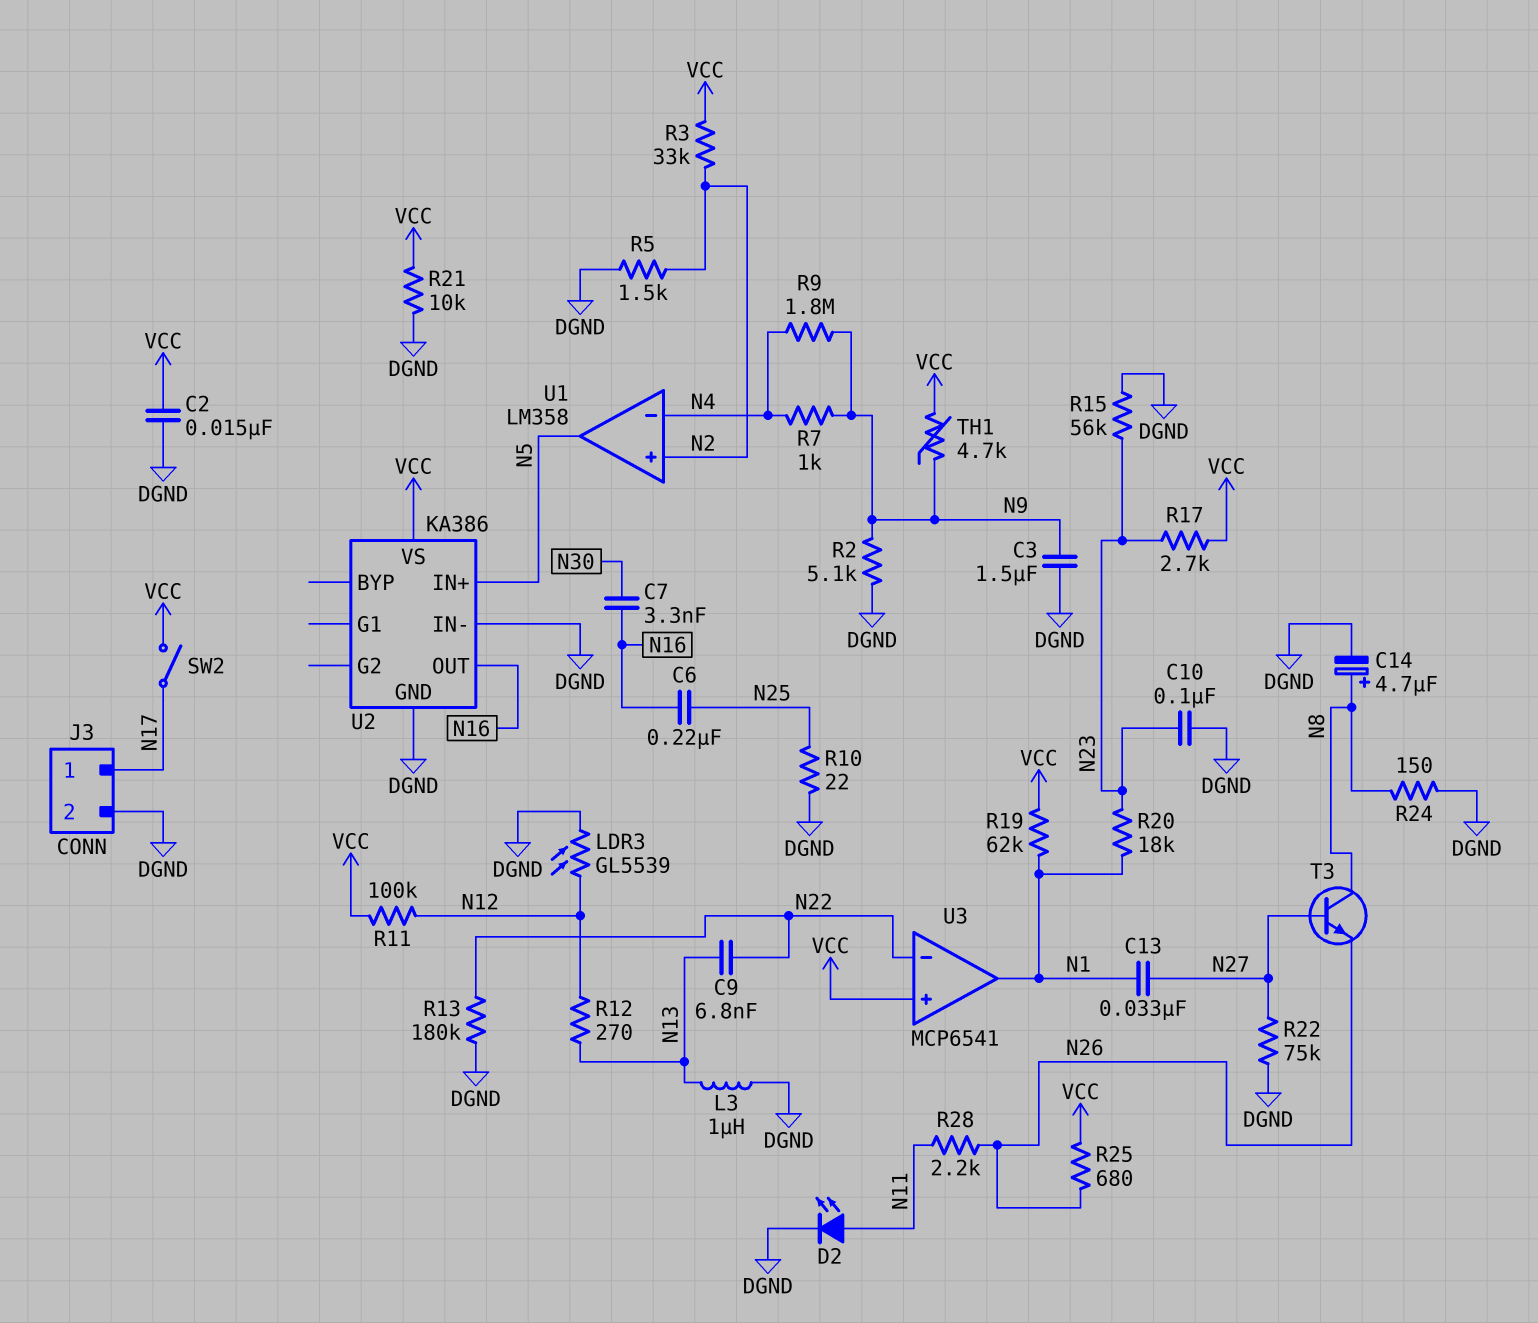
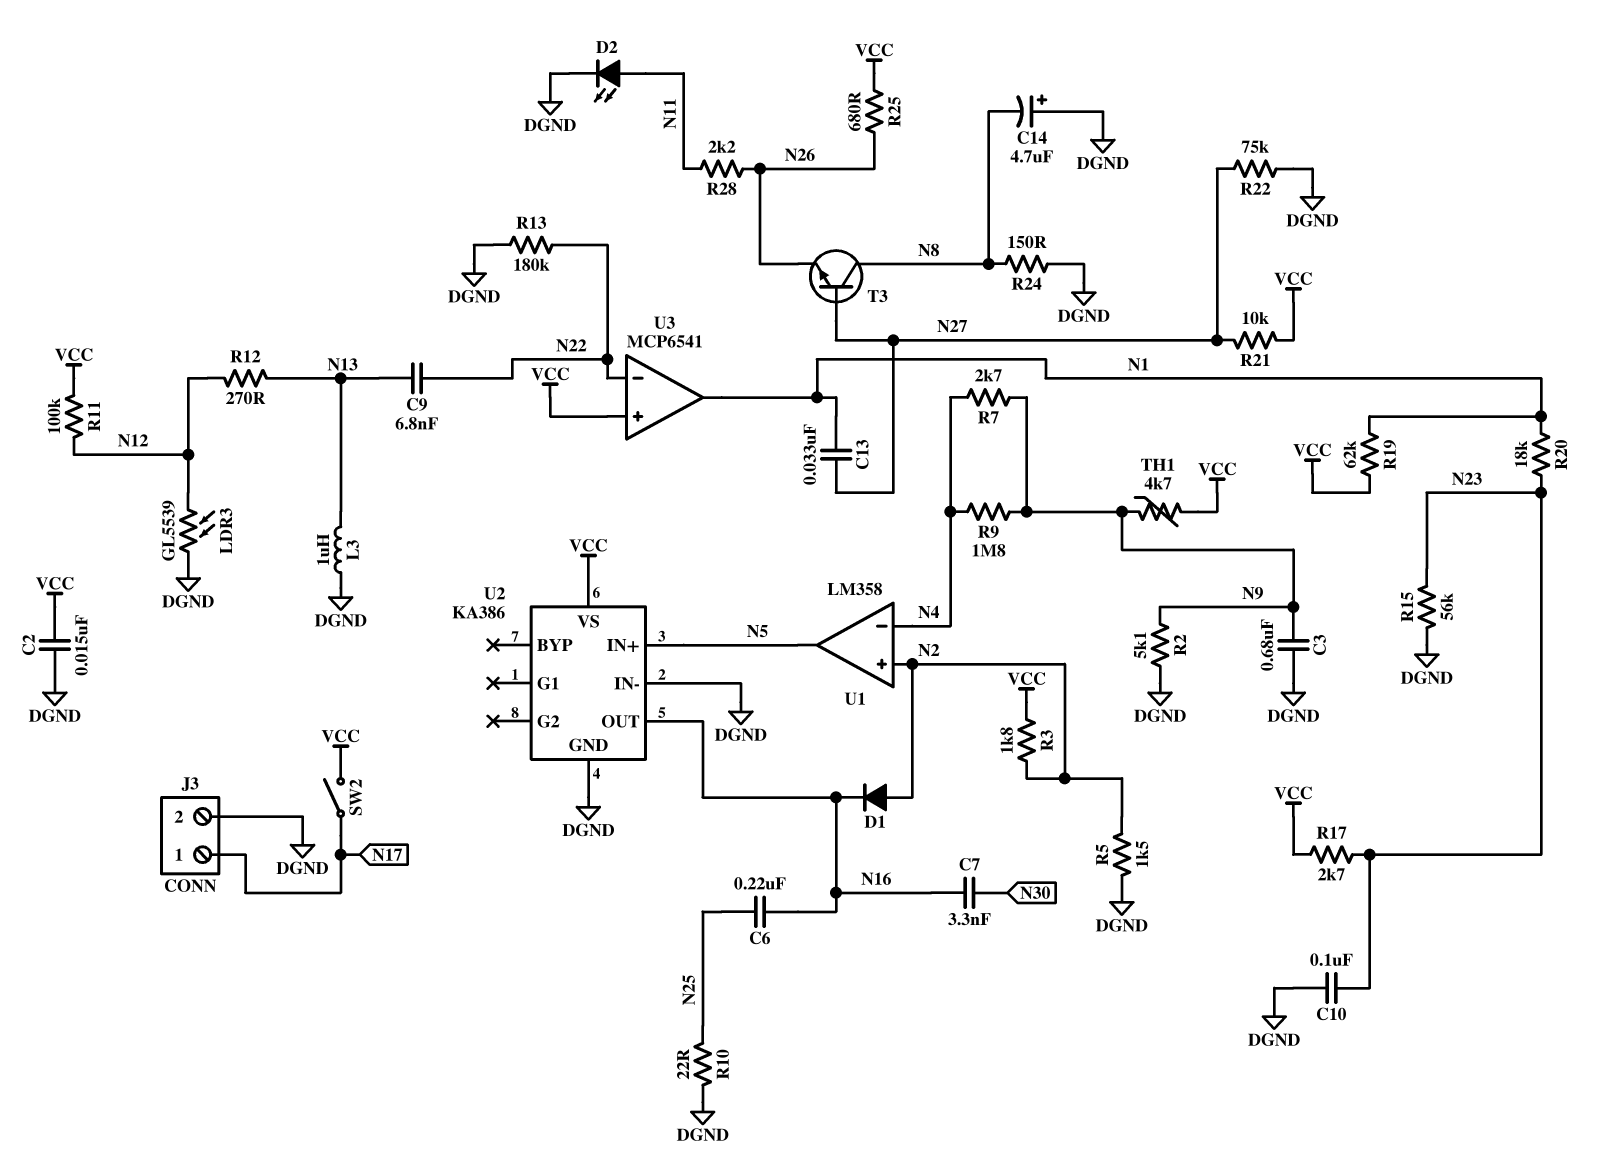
C3: 1.5uF (DGND, N9) -> 680nF (DGND, N9)
C14: 4.7uF (plus N8, minus DGND) -> 4.7uF (plus DGND, minus N8)
D1: none -> diode (A N2, K N16)
R3: 33k (N2, VCC) -> 1.8k (N2, VCC)
R7: 1k (N4, N9) -> 2.7k (N4, N9)
R21: 10k (DGND, VCC) -> 10k (N27, VCC)

